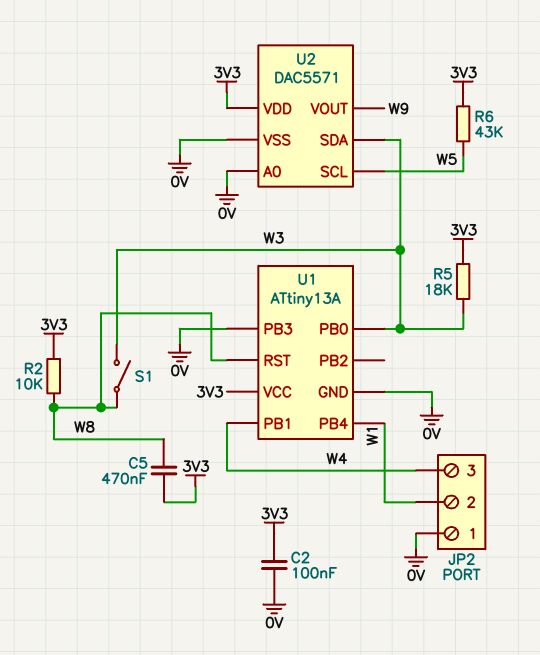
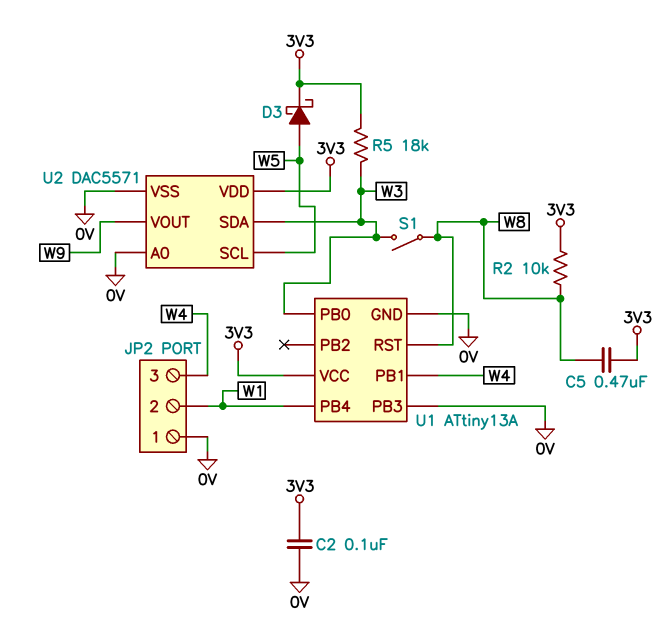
D3: none -> schottky (A W5, K 3V3)
R6: 43k (3V3, W5) -> none

